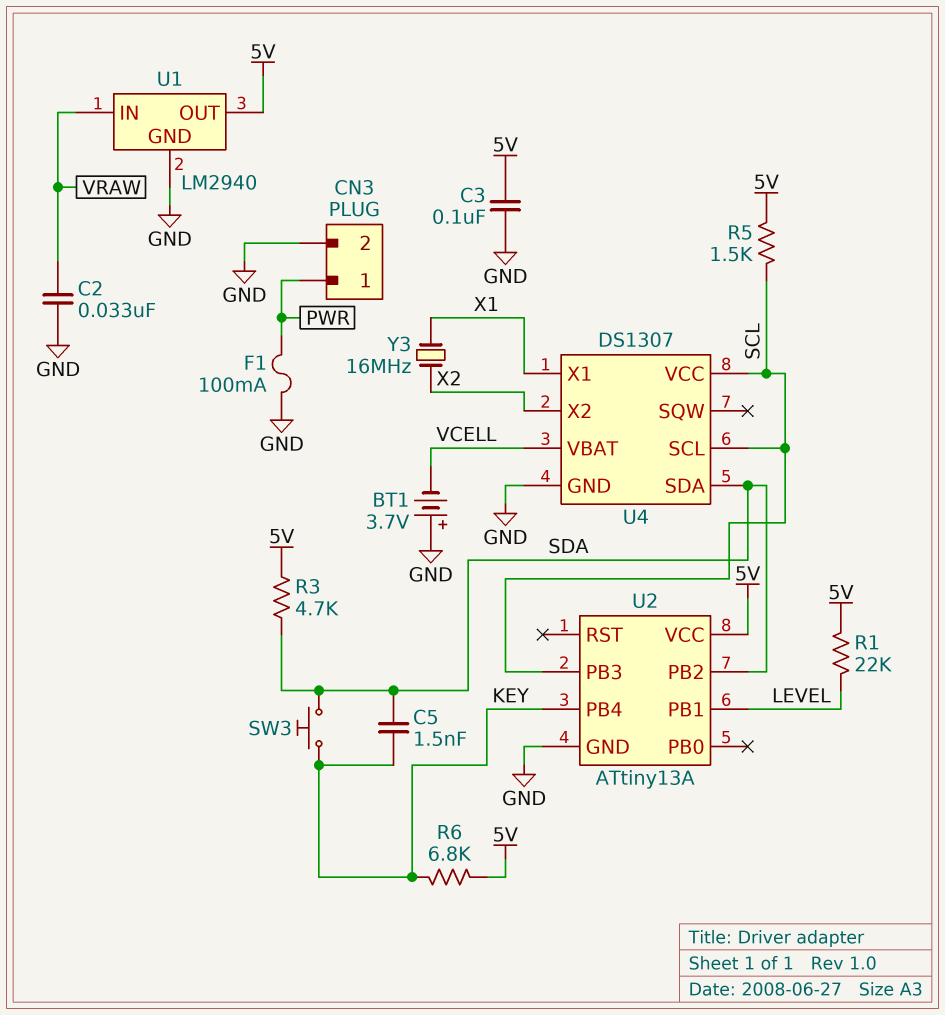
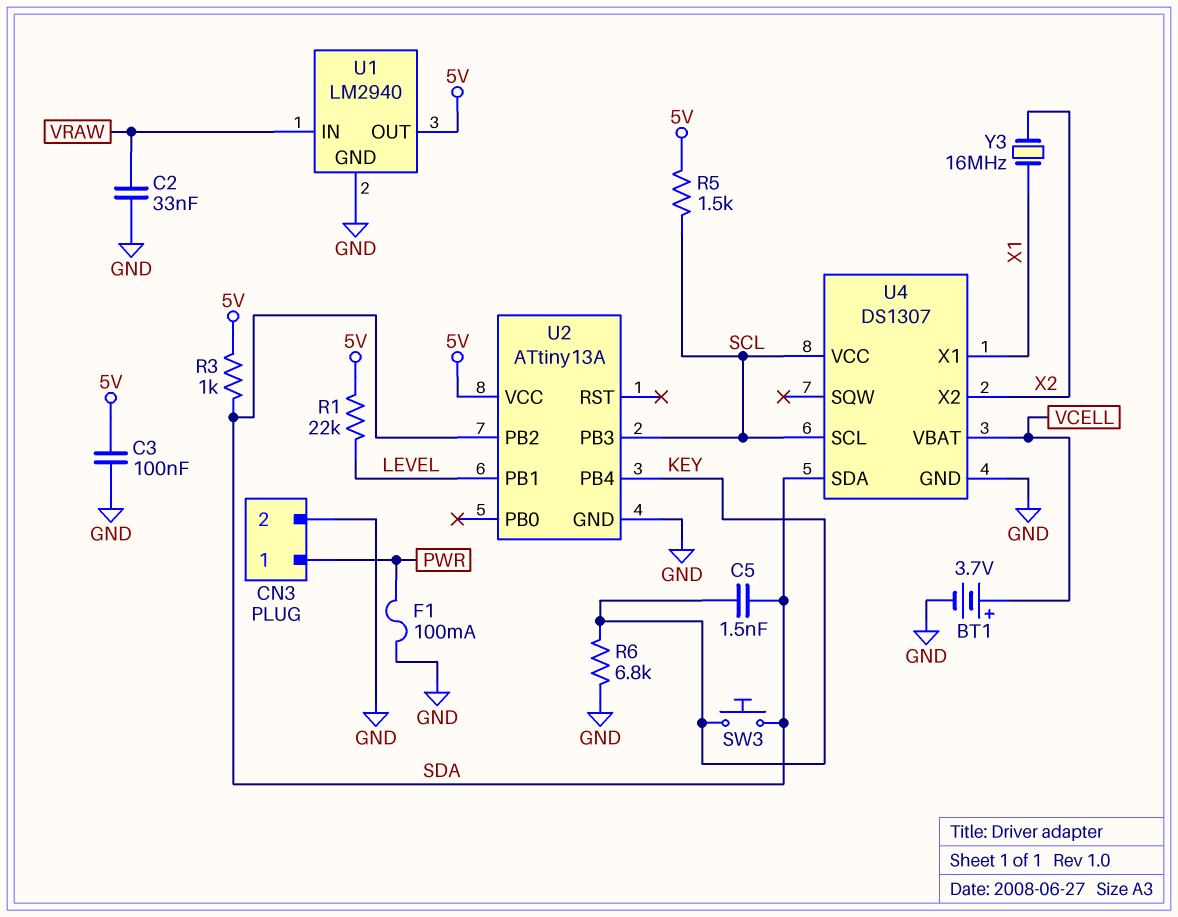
BT1: 3.7V (plus GND, minus VCELL) -> 3.7V (plus VCELL, minus GND)
R3: 4.7k (5V, SDA) -> 1k (5V, SDA)
R6: 6.8k (5V, KEY) -> 6.8k (GND, KEY)

